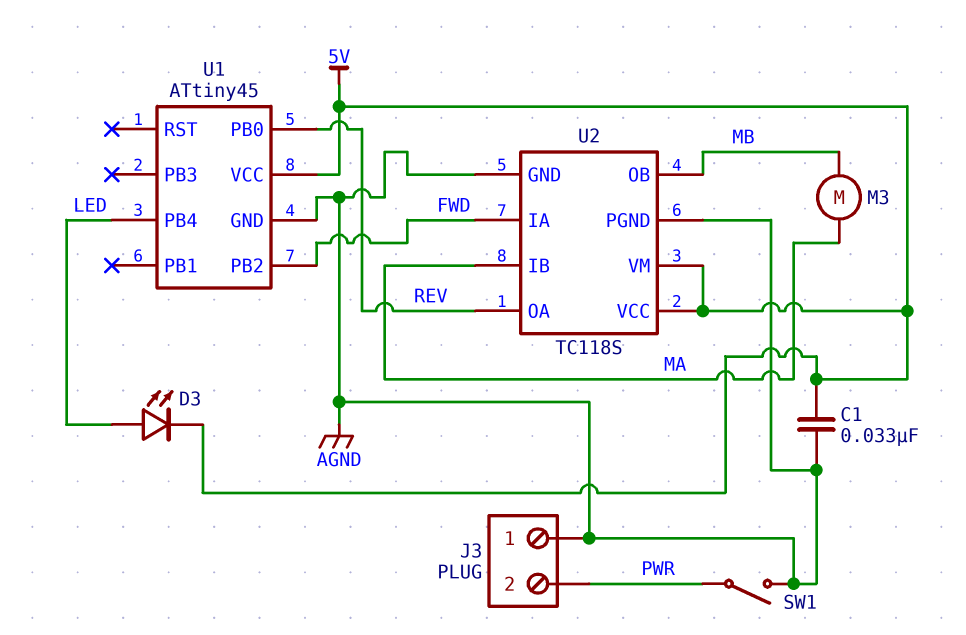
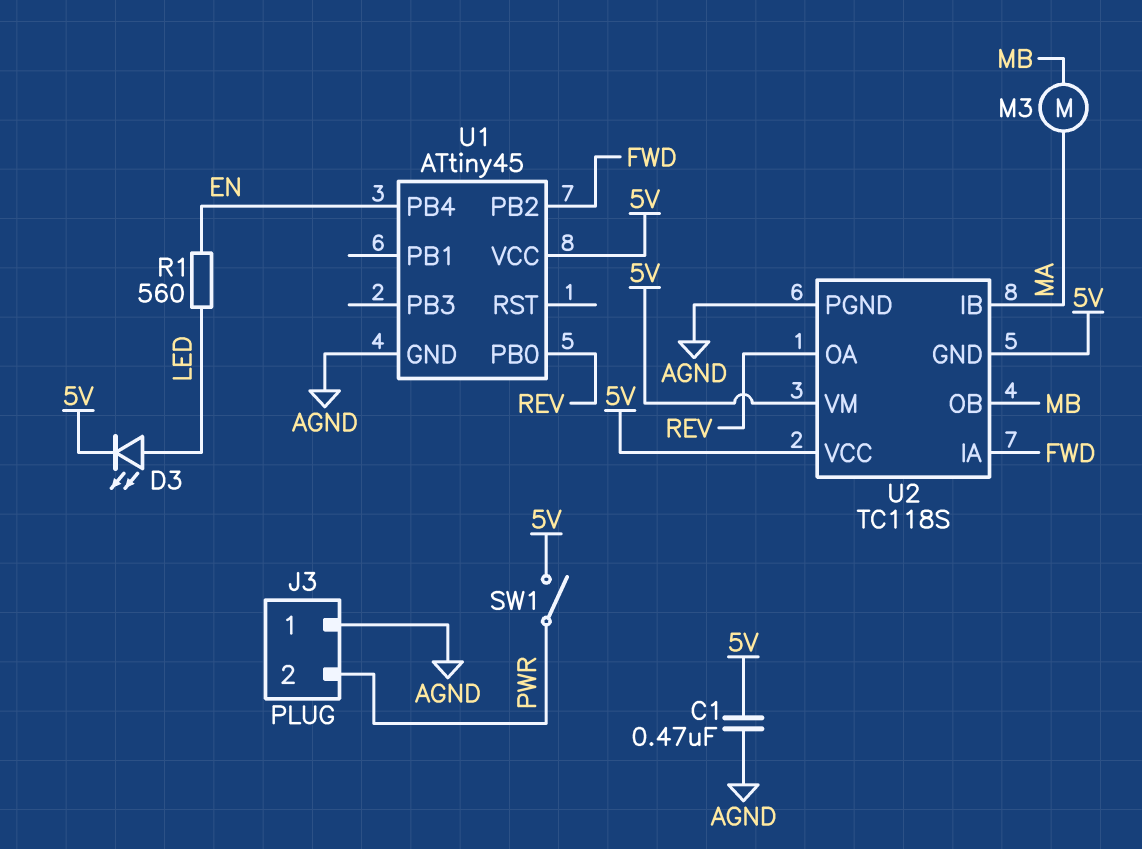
C1: 33nF (5V, AGND) -> 470nF (5V, AGND)
R1: none -> 560 (EN, LED)
SW1: switch (AGND, PWR) -> switch (5V, PWR)
U1 pin PB4: LED -> EN
U2 pin GND: AGND -> 5V

